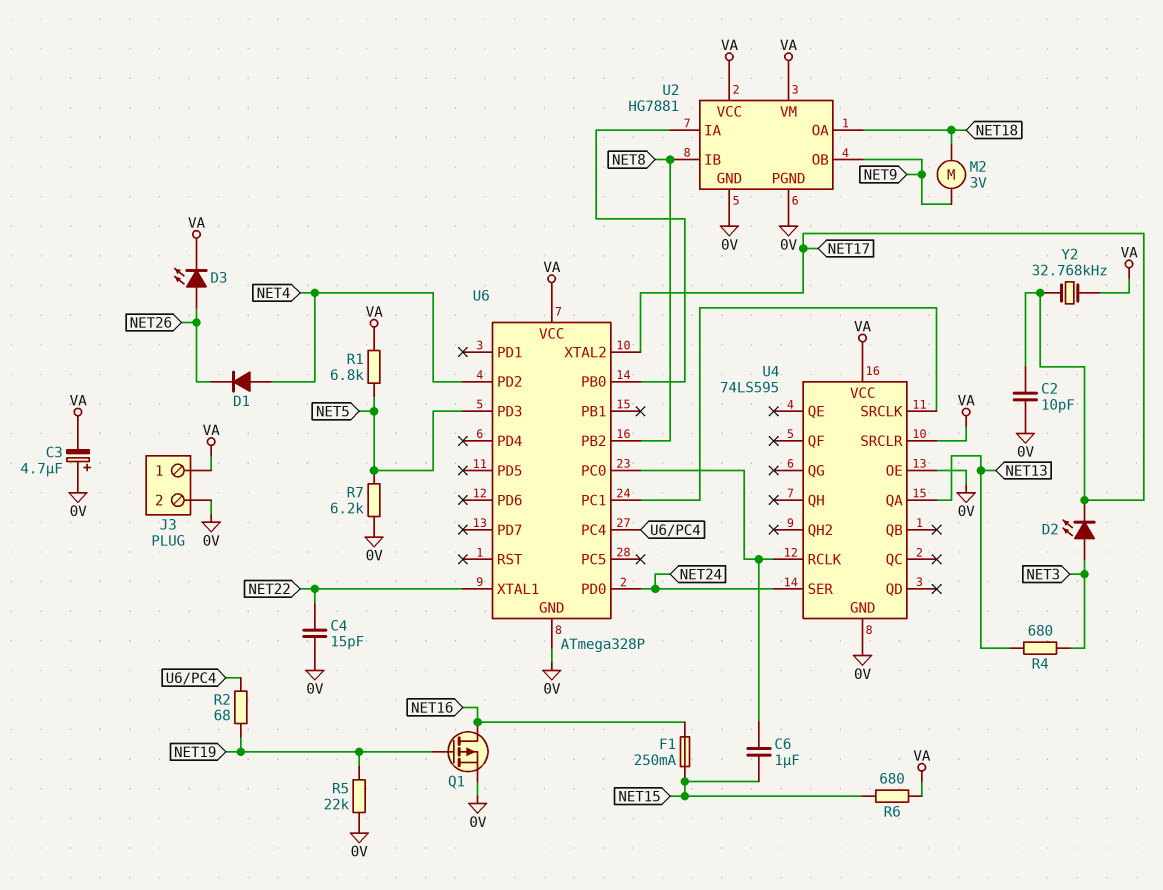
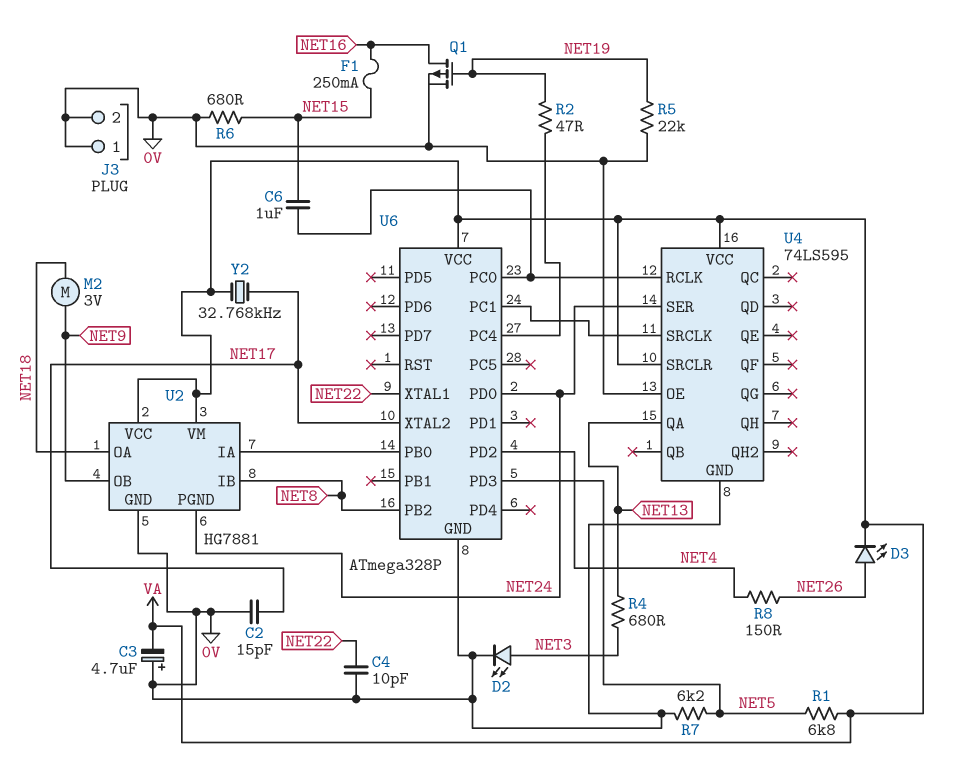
C2: 10pF (0V, NET17) -> 15pF (0V, NET17)
C4: 15pF (0V, NET22) -> 10pF (0V, NET22)
D1: diode (A NET4, K NET26) -> none
D2: LED (A NET3, K NET17) -> LED (A NET3, K 0V)
J3 pin 1: VA -> 0V
R2: 68 (NET19, U6/PC4) -> 47 (NET19, U6/PC4)
R6: 680 (NET15, VA) -> 680 (0V, NET15)
R8: none -> 150 (NET4, NET26)
U2 pin PGND: 0V -> NET24

